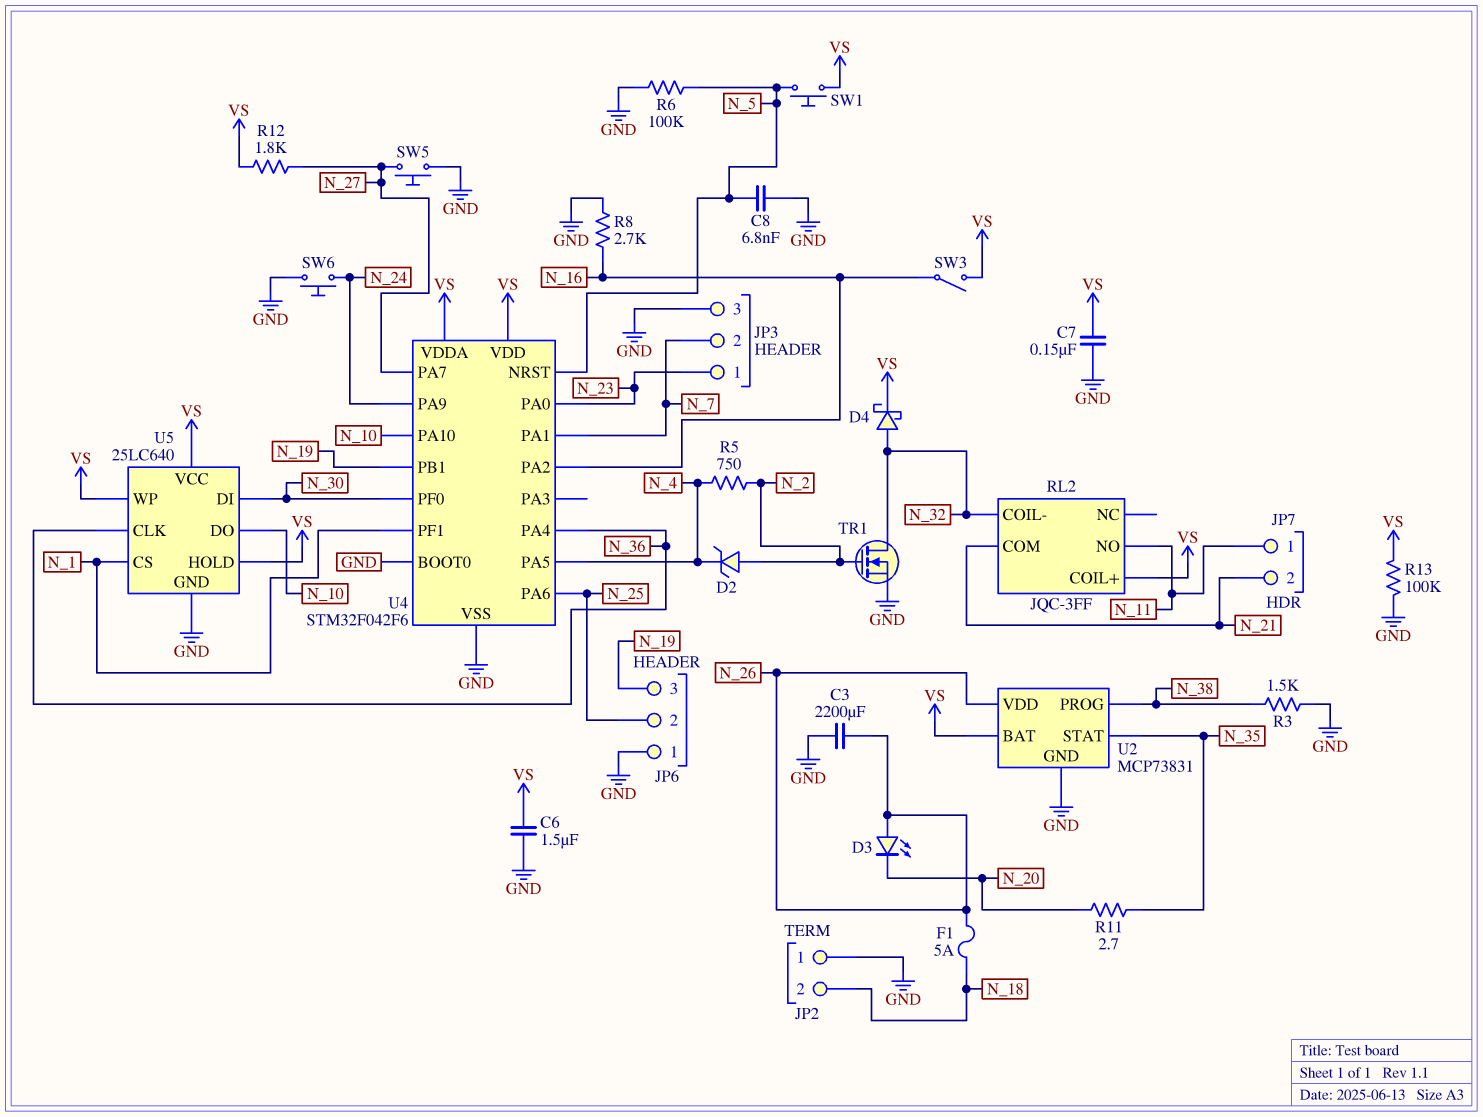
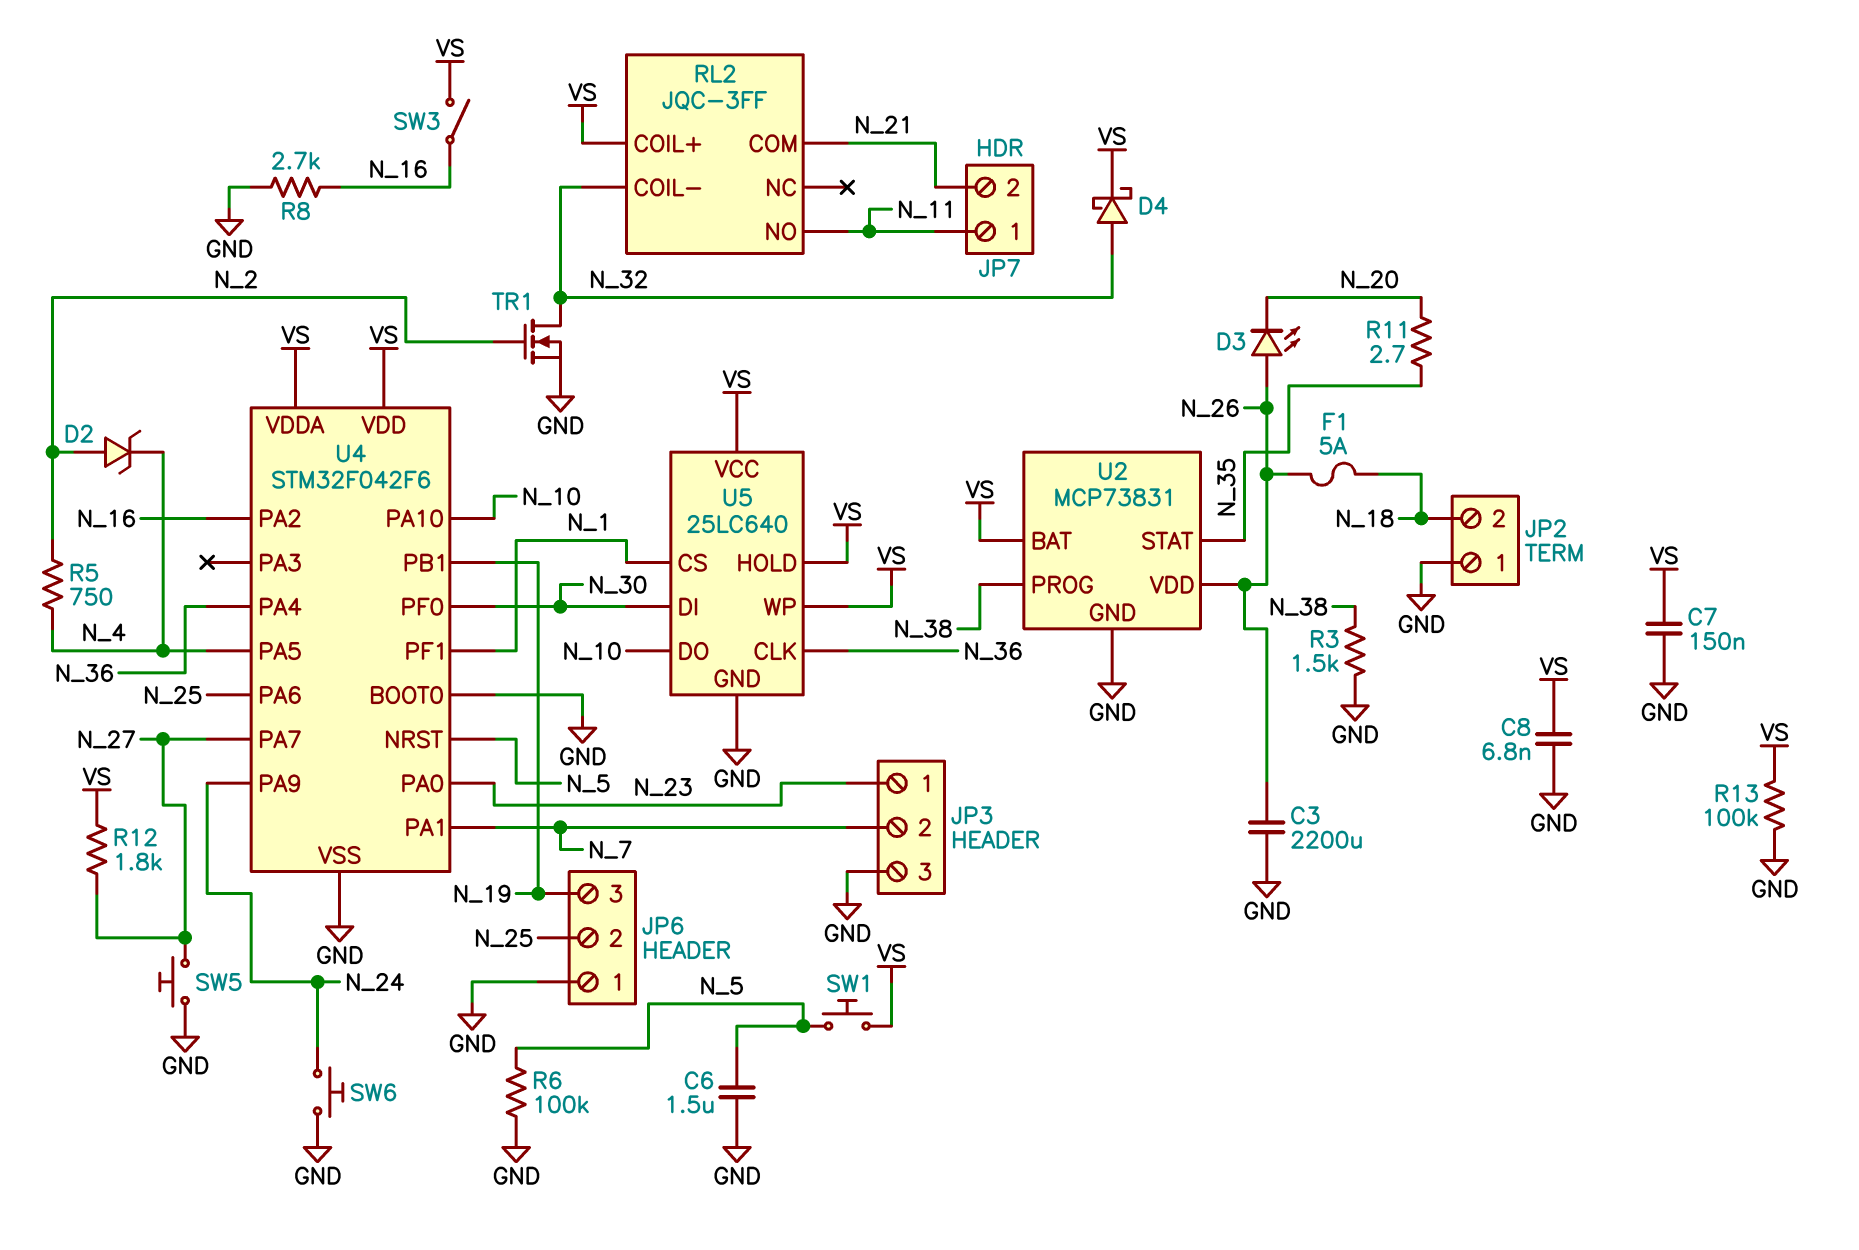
C6: 1.5uF (GND, VS) -> 1.5uF (GND, N_5)
C8: 6.8nF (GND, N_5) -> 6.8nF (GND, VS)

